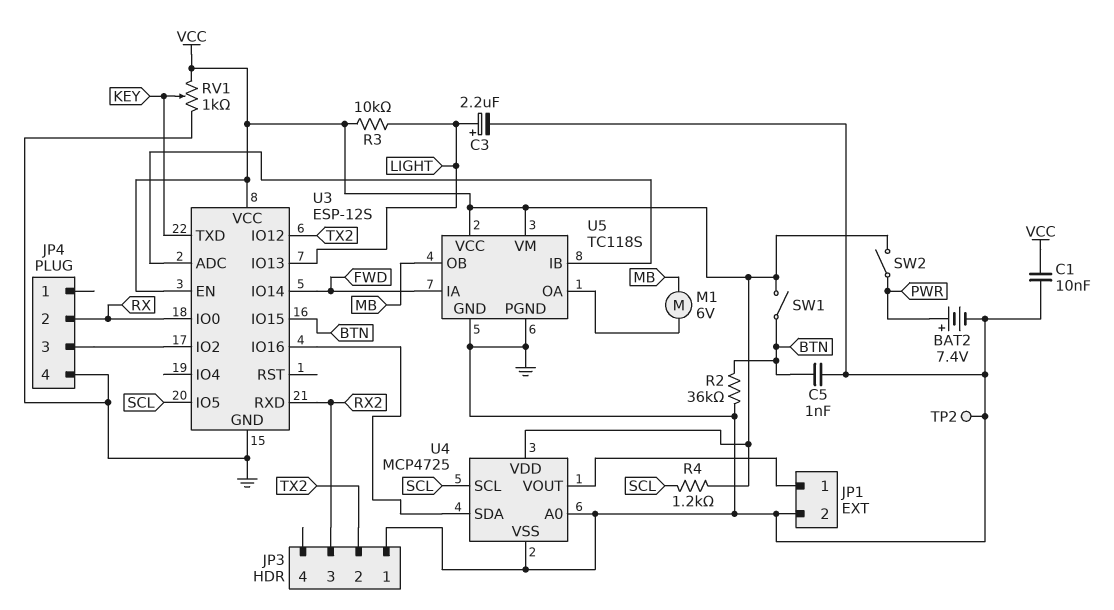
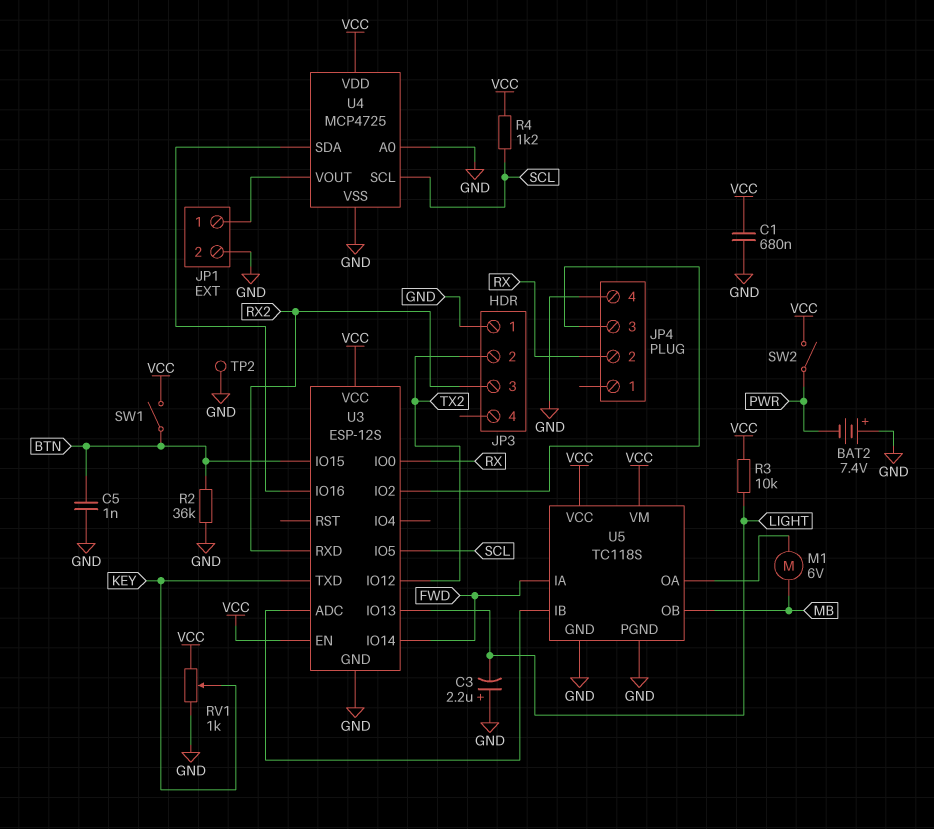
BAT2: 7.4V (plus PWR, minus GND) -> 7.4V (plus GND, minus PWR)
C1: 10nF (GND, VCC) -> 680nF (GND, VCC)
C3: 2.2uF (plus LIGHT, minus GND) -> 2.2uF (plus GND, minus LIGHT)

